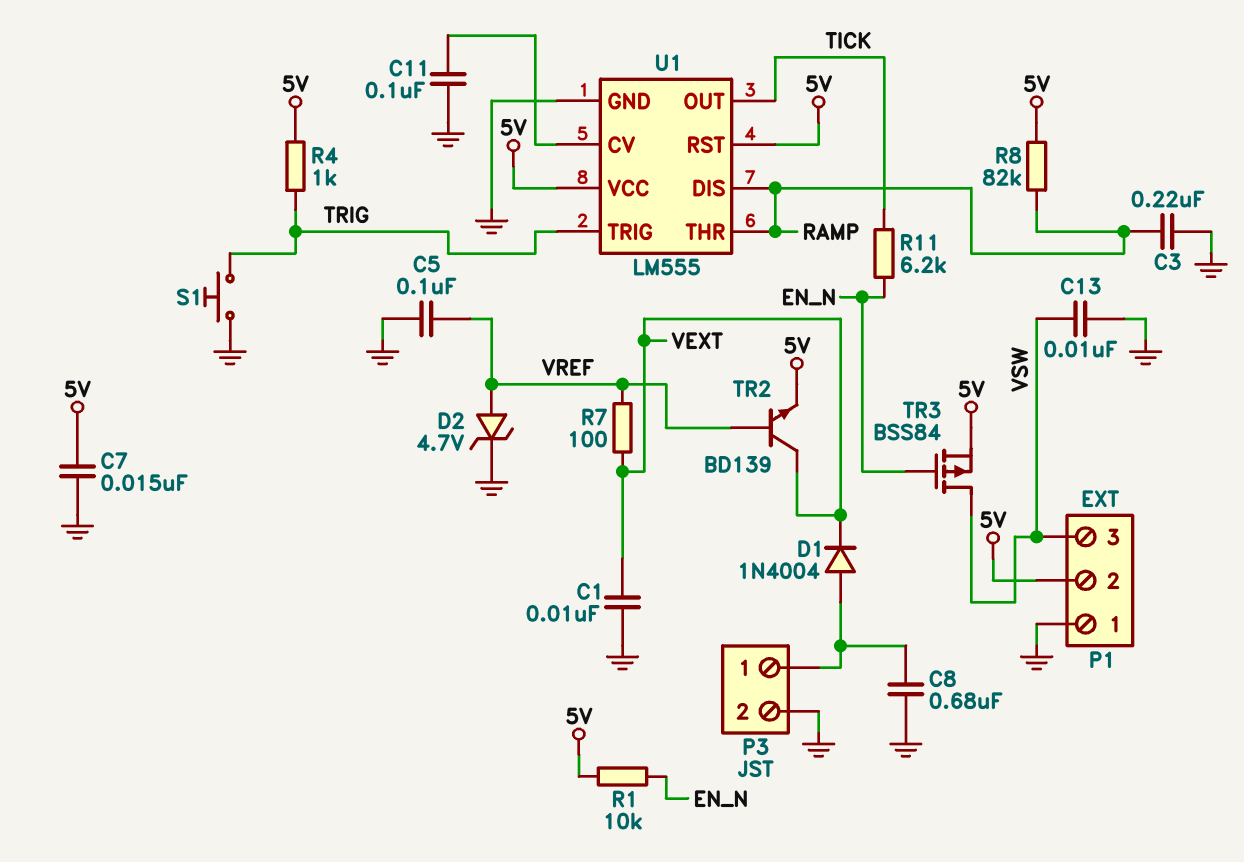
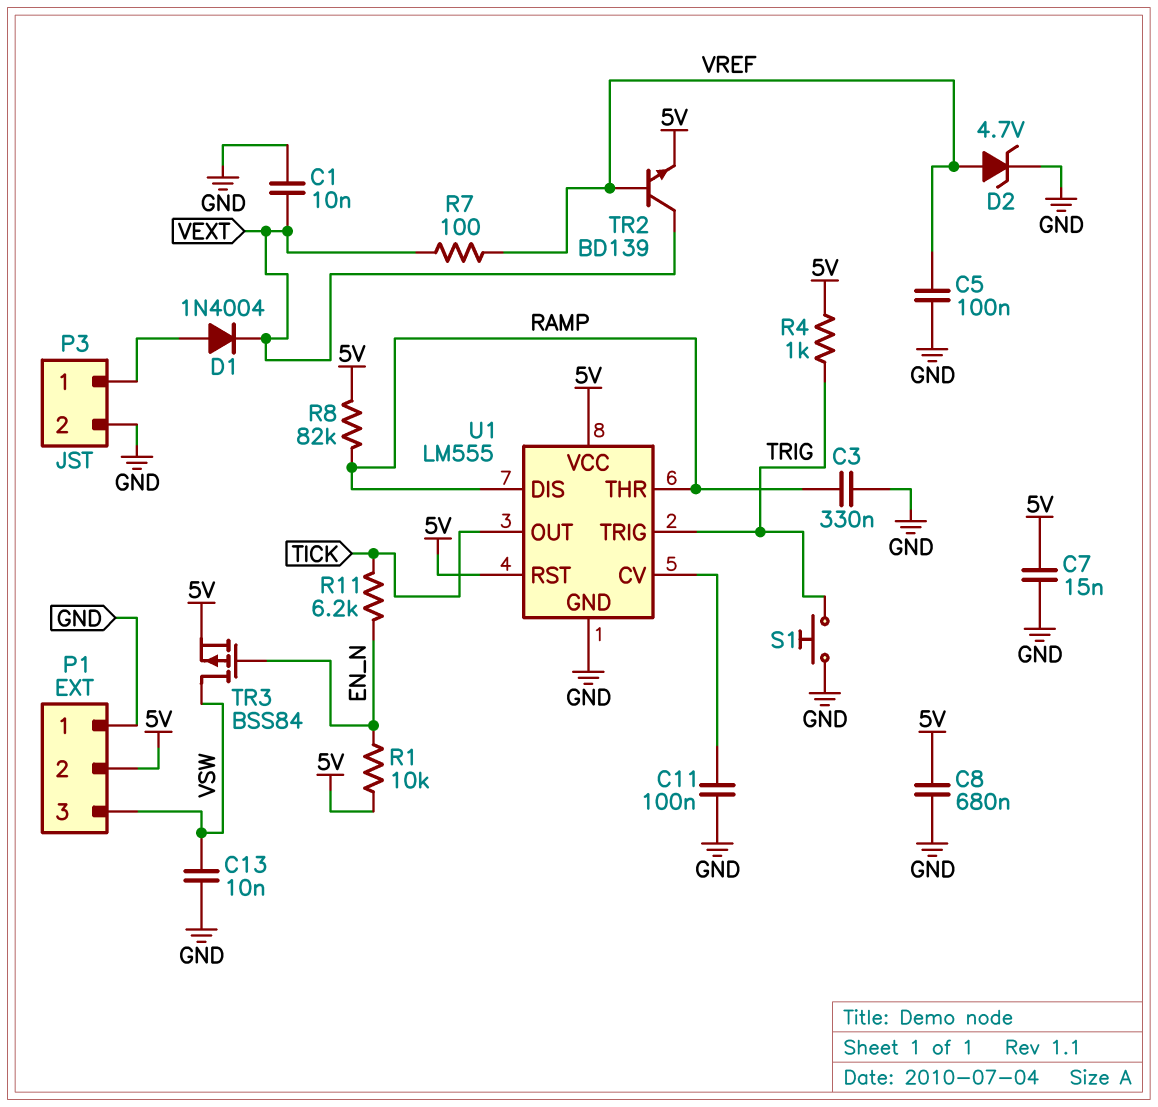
C3: 220nF (GND, RAMP) -> 330nF (GND, RAMP)
C8: 680nF (GND, P3/1) -> 680nF (5V, GND)

